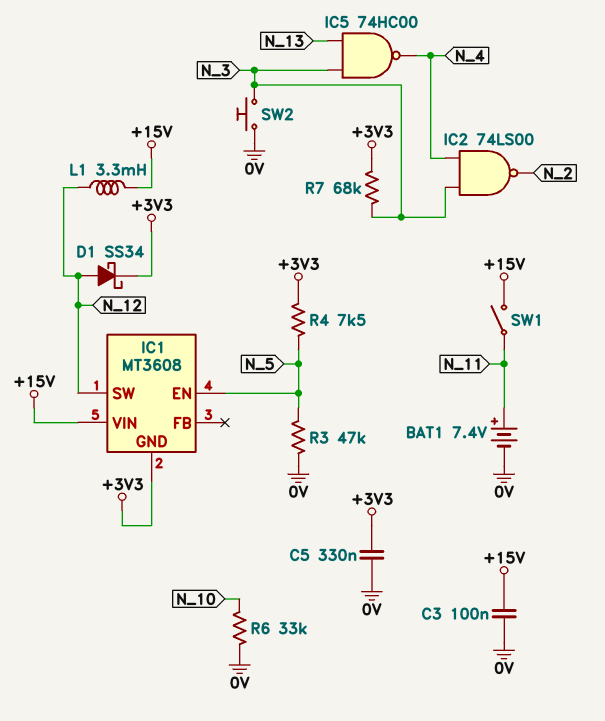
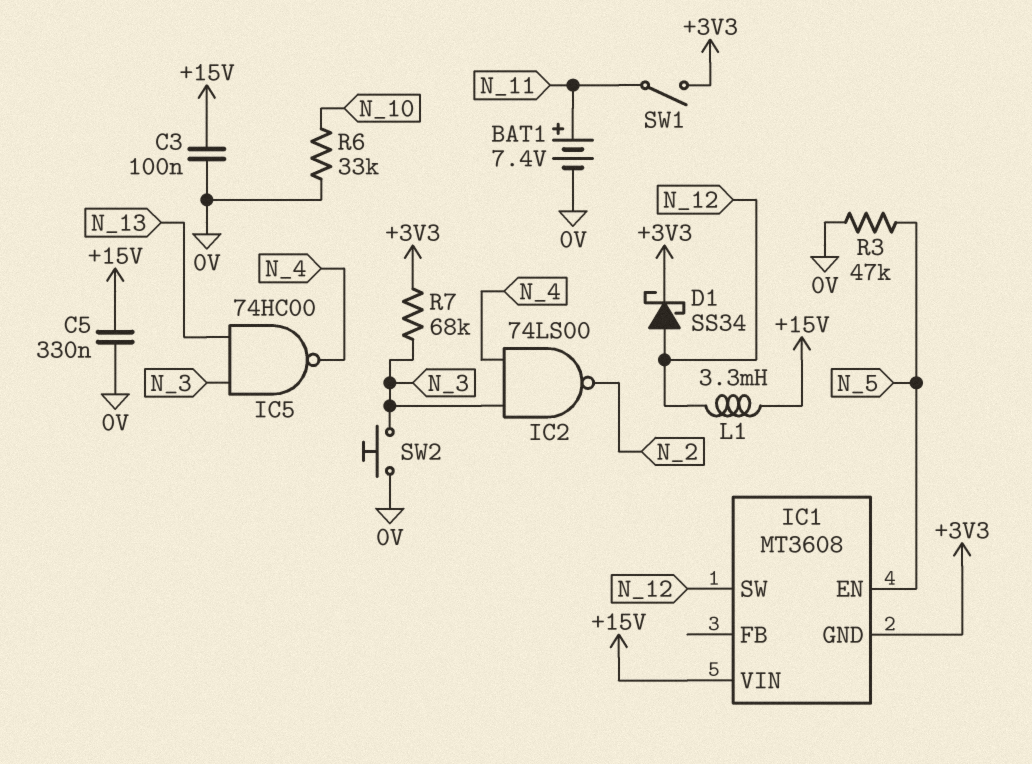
C5: 330nF (+3V3, 0V) -> 330nF (+15V, 0V)
R4: 7.5k (+3V3, N_5) -> none
SW1: switch (+15V, N_11) -> switch (+3V3, N_11)

